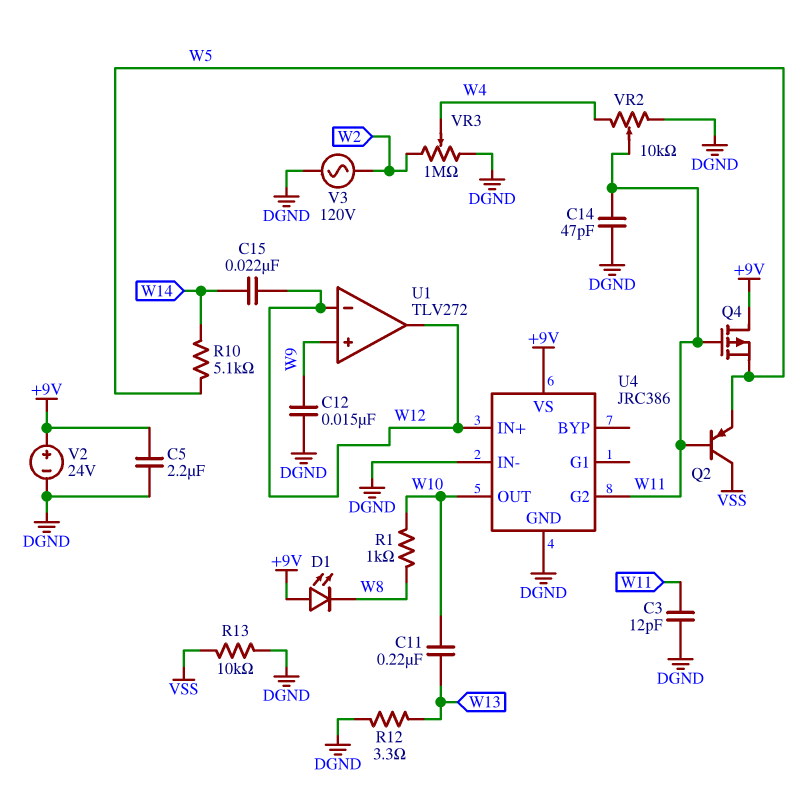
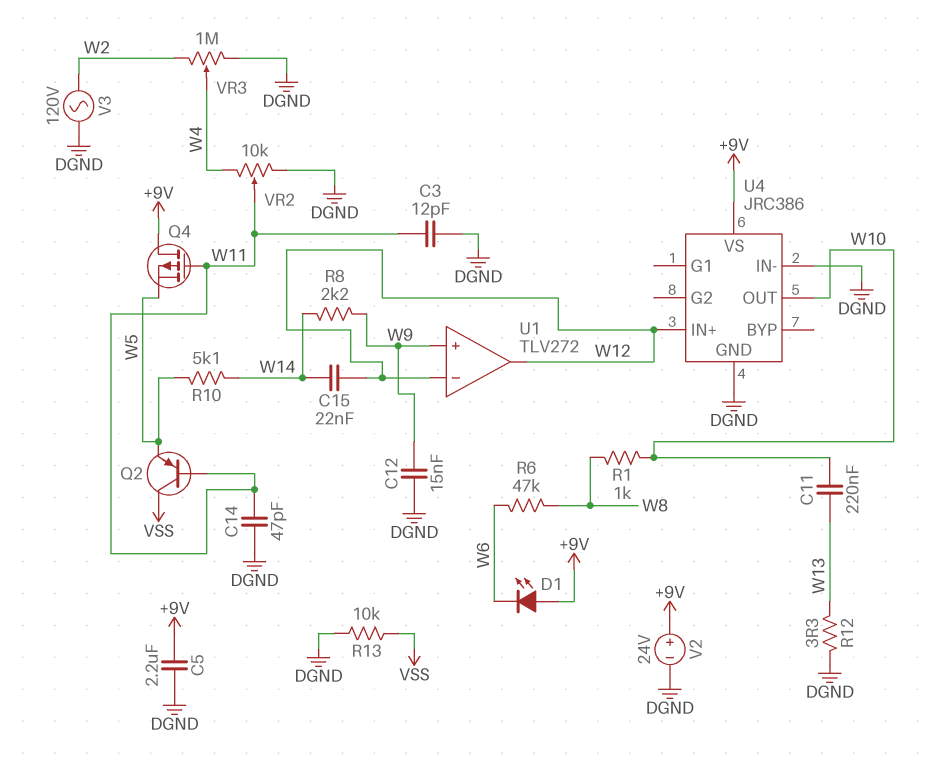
D1: LED (A +9V, K W8) -> LED (A +9V, K W6)
R6: none -> 47k (W6, W8)
R8: none -> 2.2k (W9, W14)
U4 pin G2: W11 -> none

